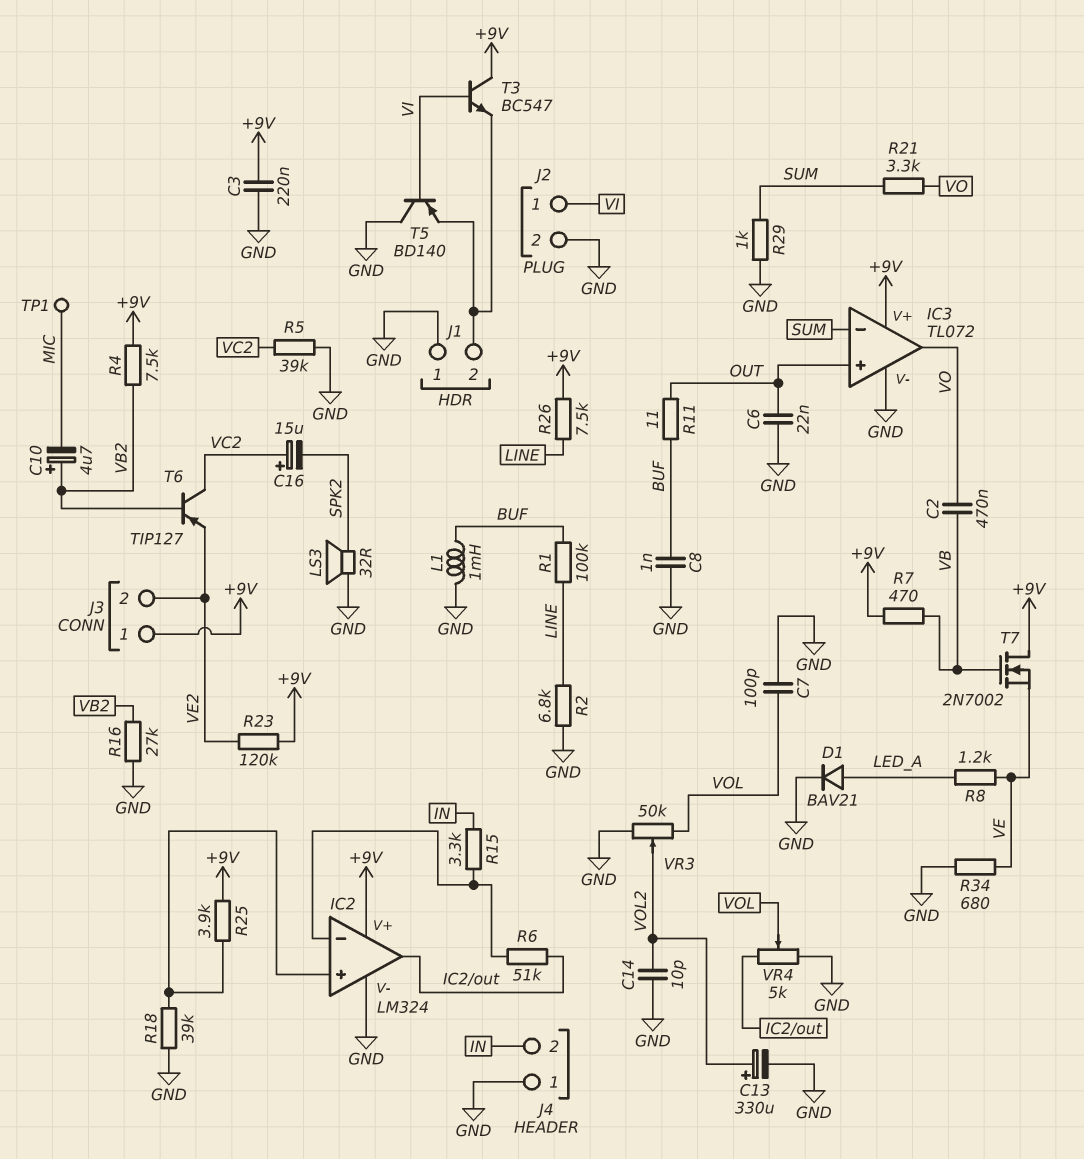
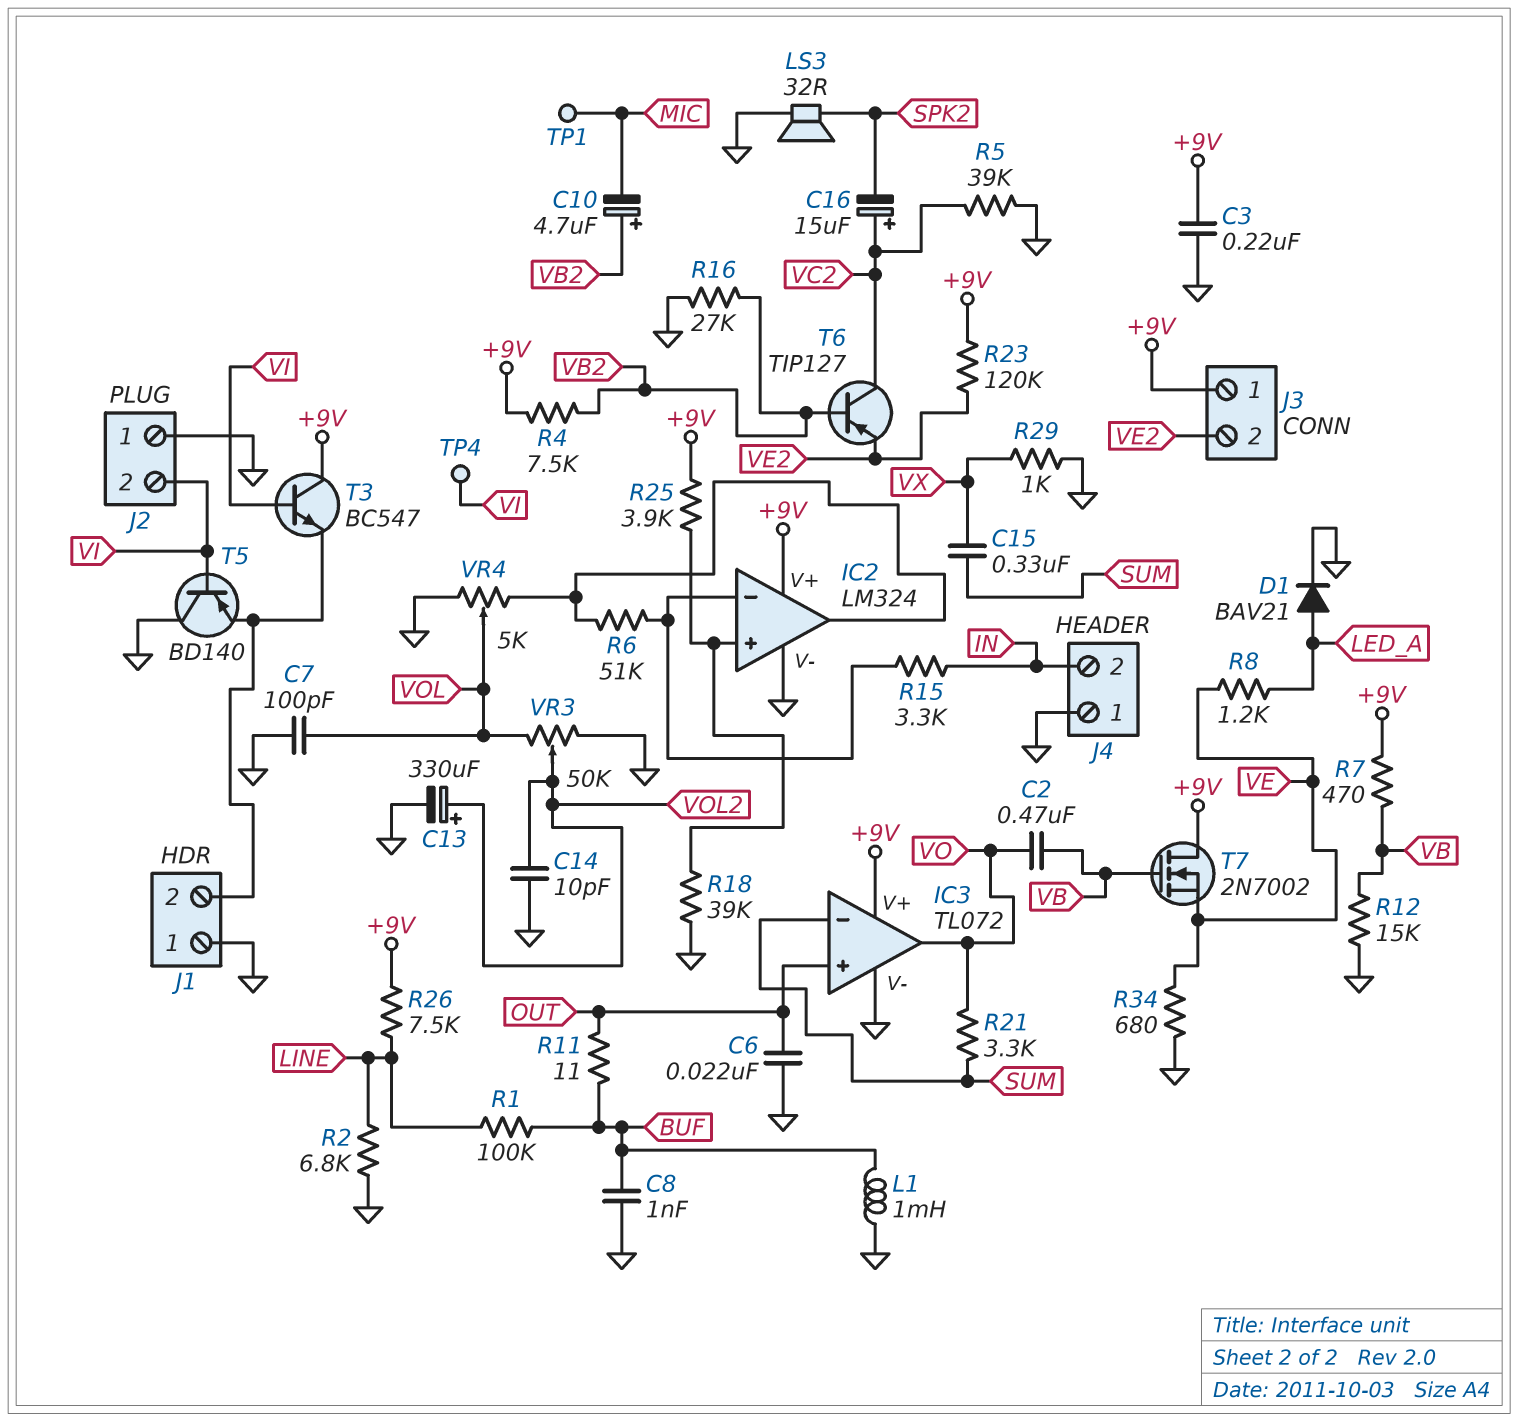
C15: none -> 330nF (SUM, VX)
J2 pin 1: VI -> GND
J2 pin 2: GND -> VI
R12: none -> 15k (GND, VB)
R29: 1k (GND, SUM) -> 1k (GND, VX)
TP4: none -> test point (VI)

